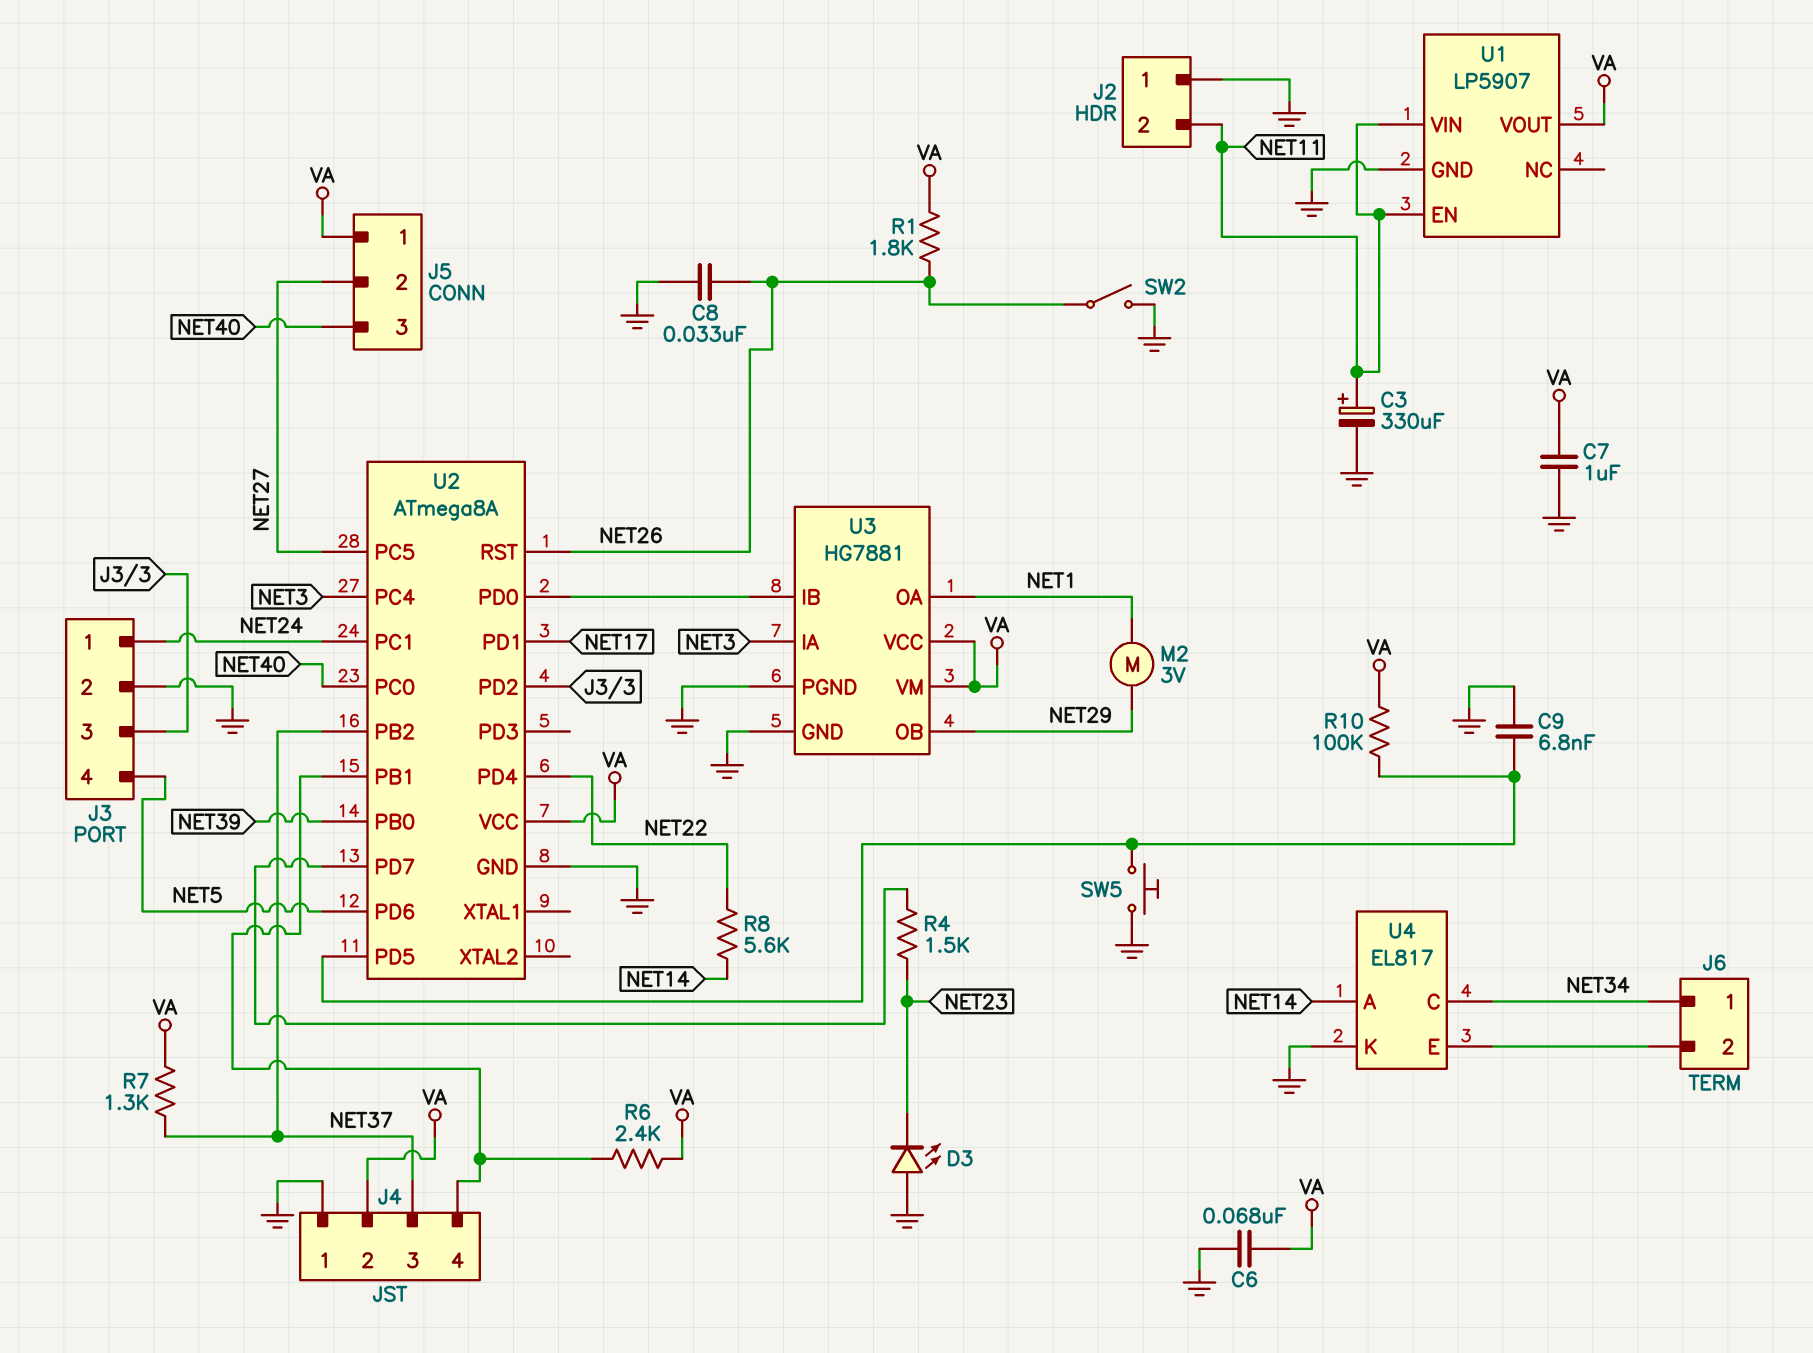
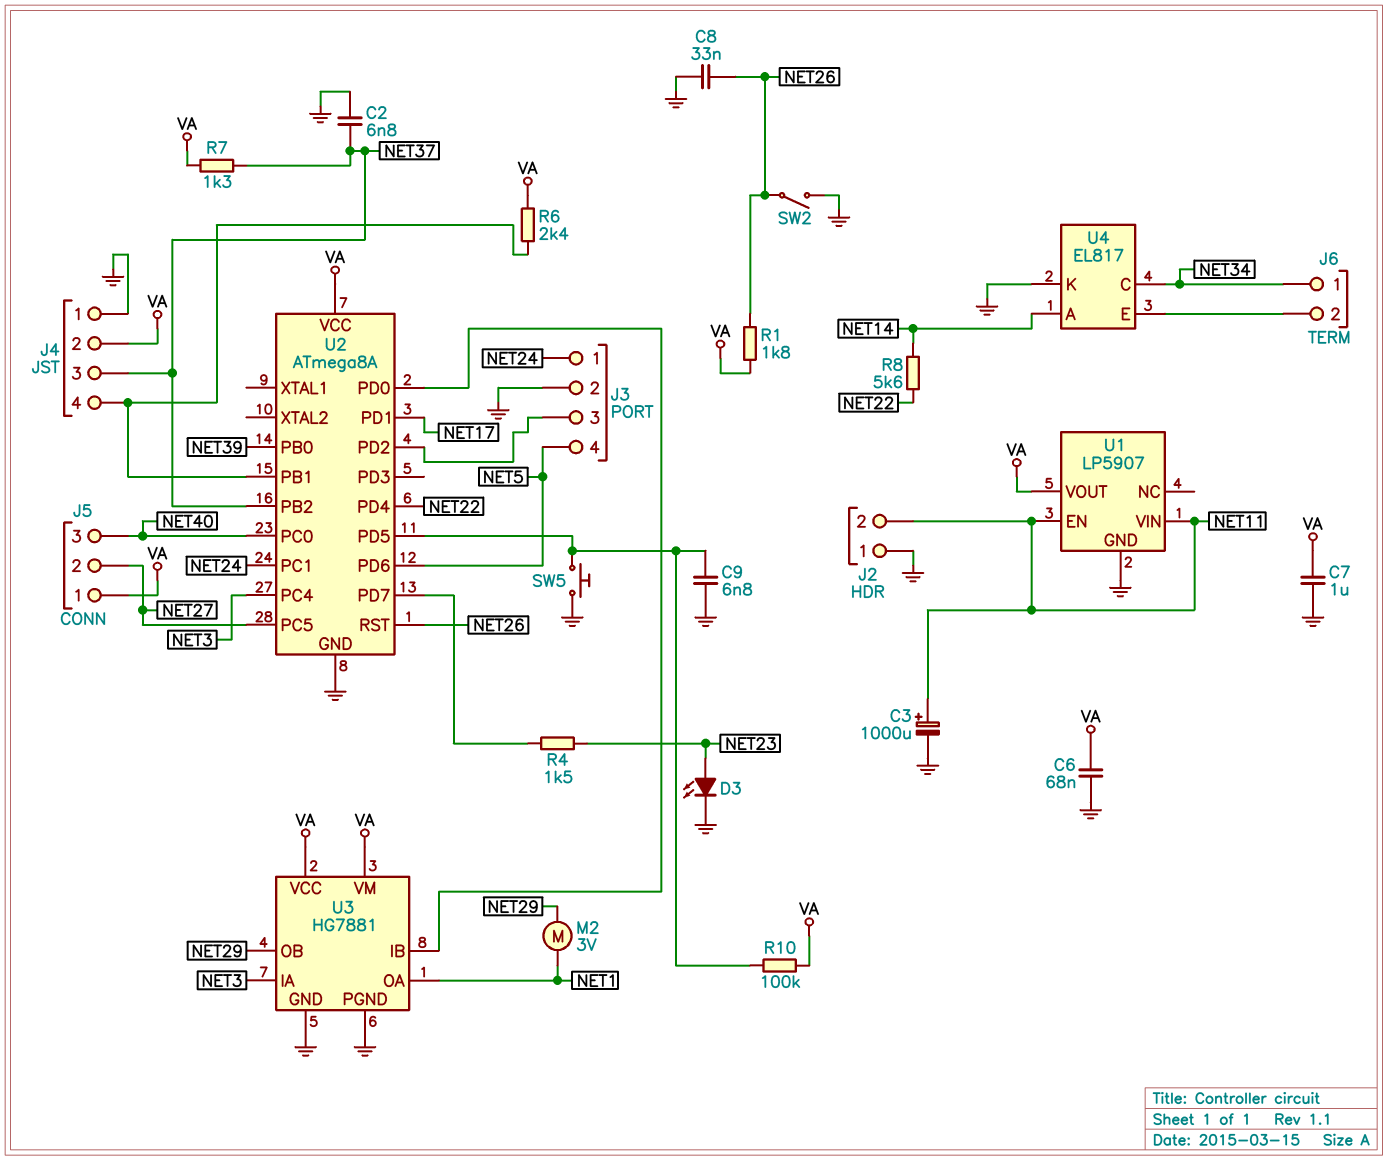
C2: none -> 6.8nF (GND, NET37)
C3: 330uF (plus NET11, minus GND) -> 1000uF (plus NET11, minus GND)
D3: LED (A GND, K NET23) -> LED (A NET23, K GND)

